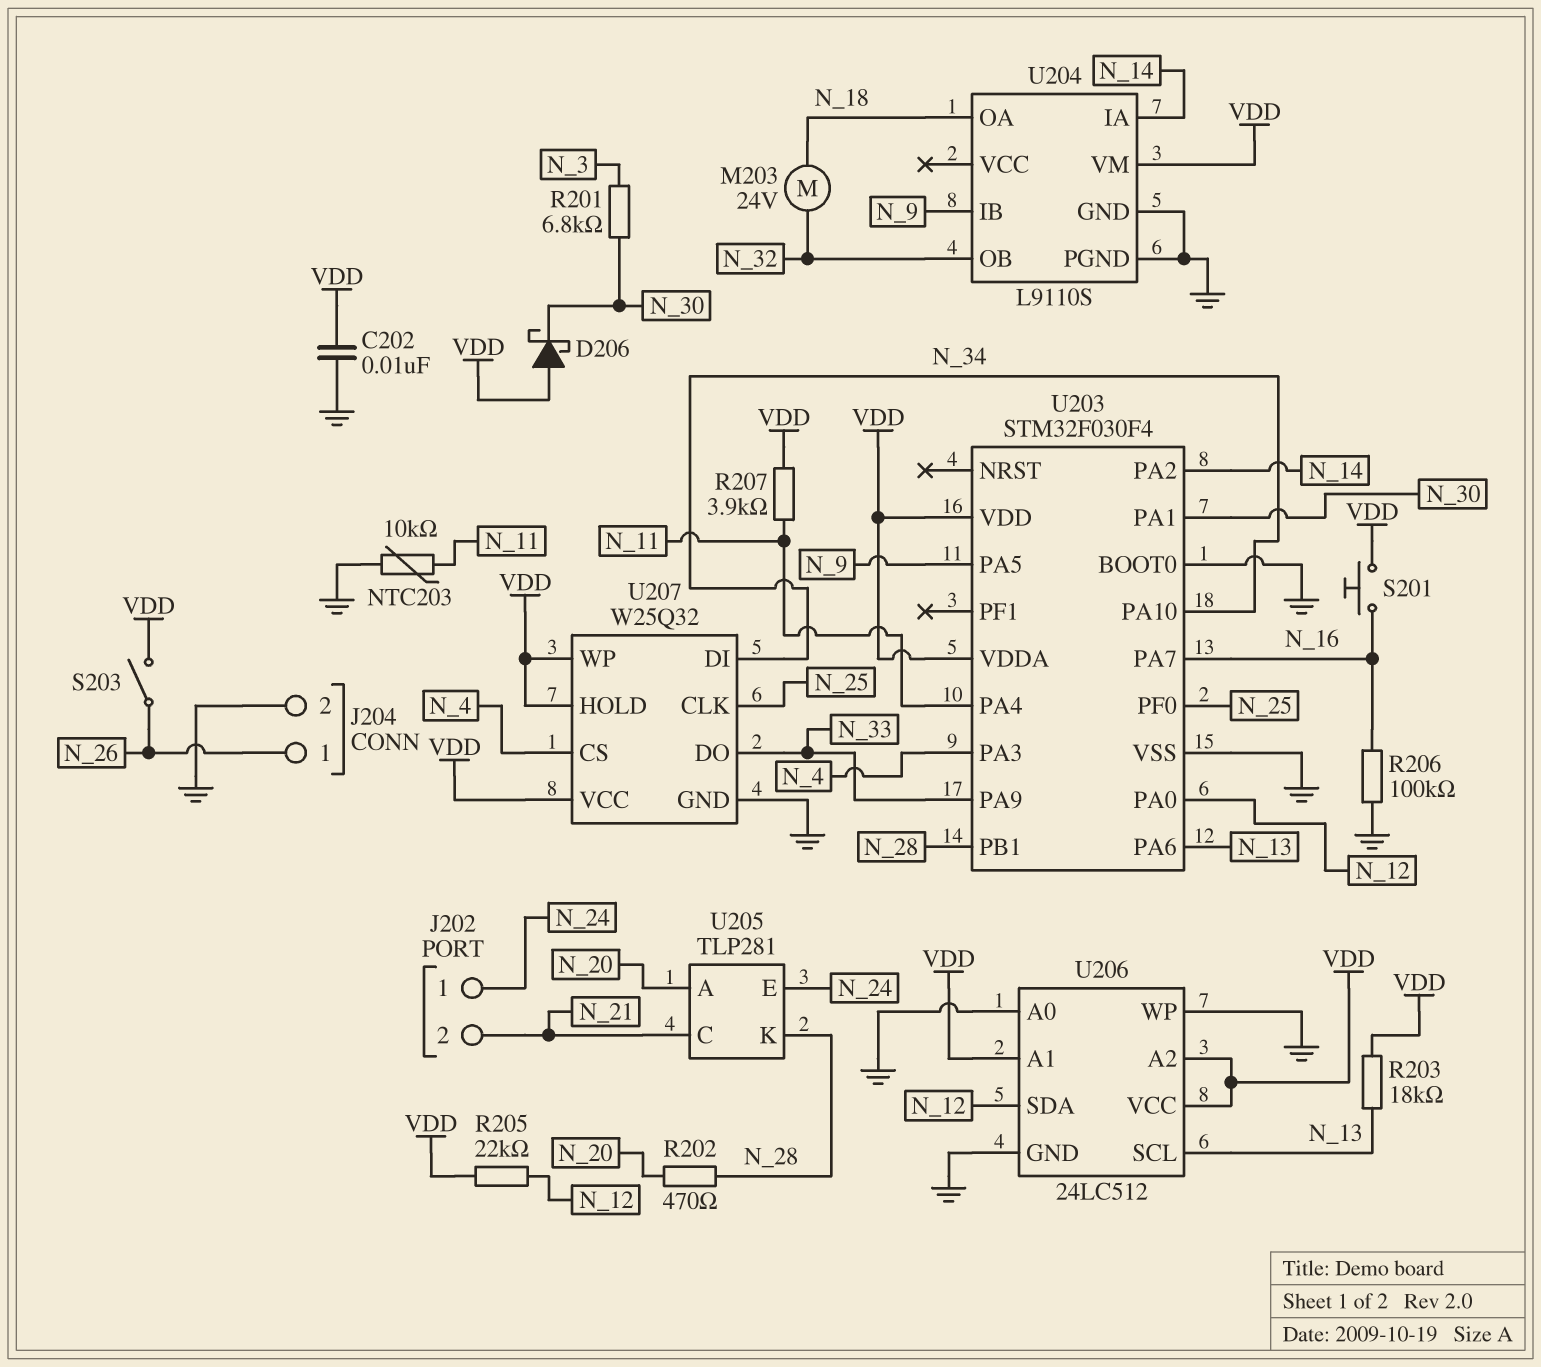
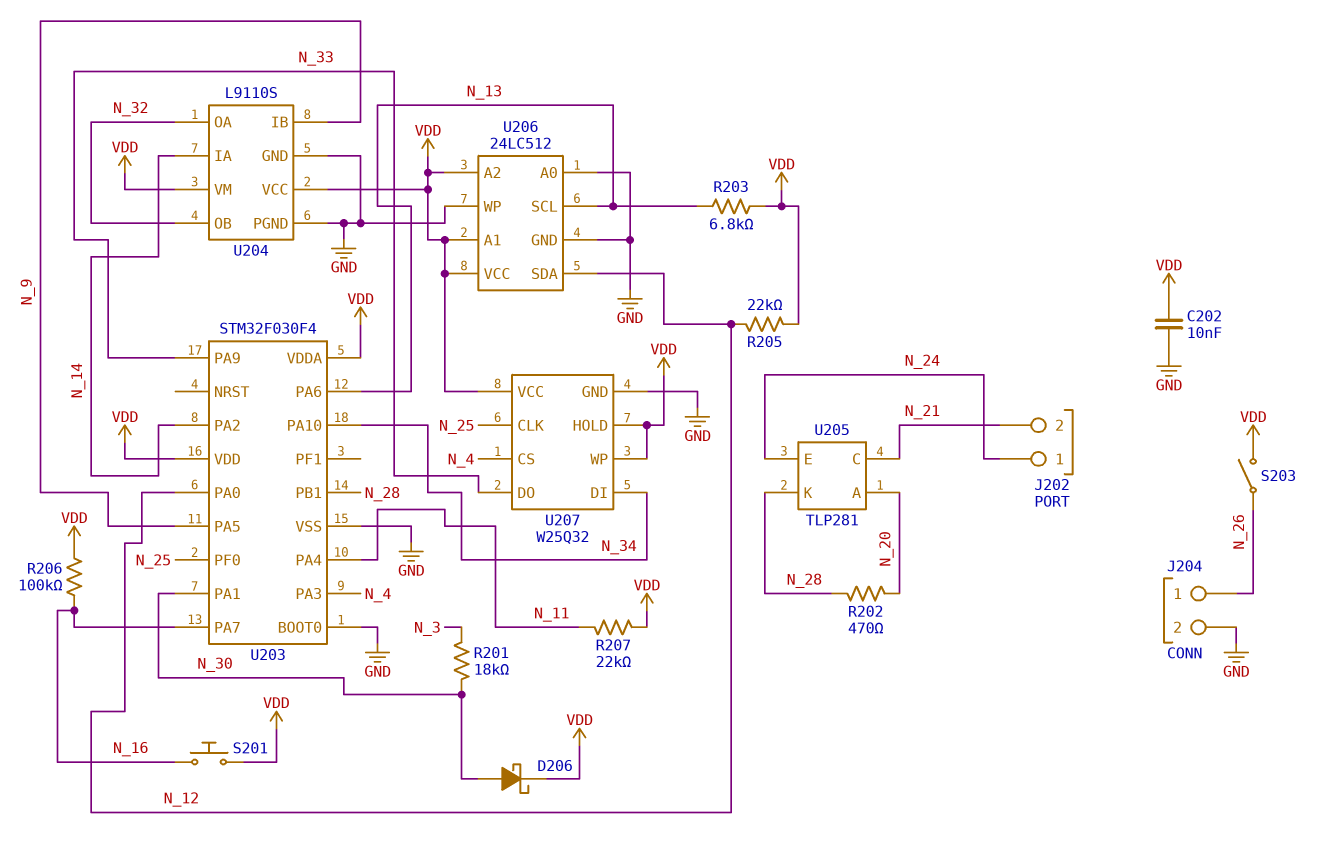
D206: schottky (A VDD, K N_30) -> schottky (A N_30, K VDD)
M203: motor 24V (N_18, N_32) -> none
NTC203: 10k (GND, N_11) -> none
R201: 6.8k (N_3, N_30) -> 18k (N_3, N_30)
R203: 18k (N_13, VDD) -> 6.8k (N_13, VDD)
R206: 100k (GND, N_16) -> 100k (N_16, VDD)
R207: 3.9k (N_11, VDD) -> 22k (N_11, VDD)
U204 pin OA: N_18 -> N_32
U204 pin VCC: none -> VDD

